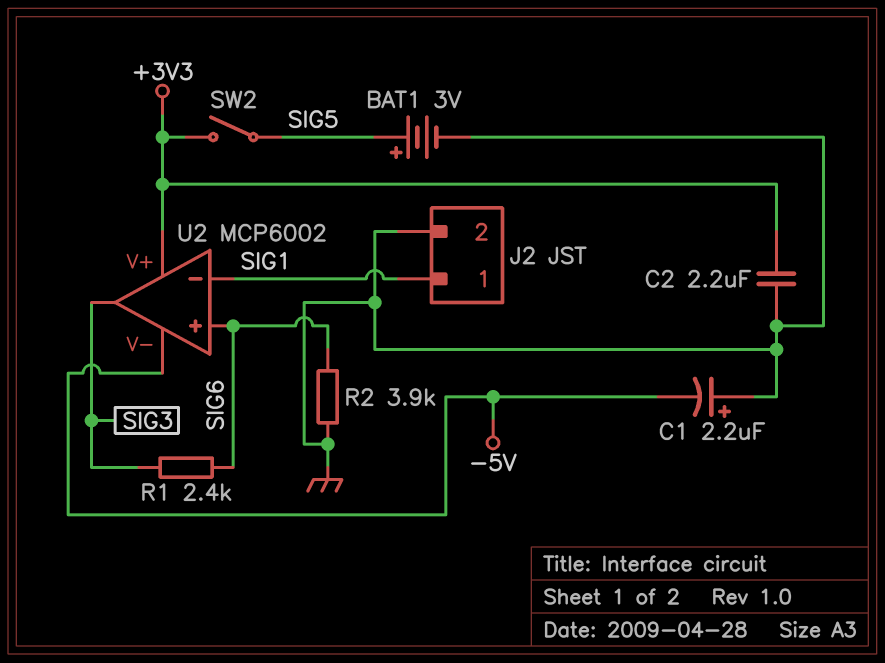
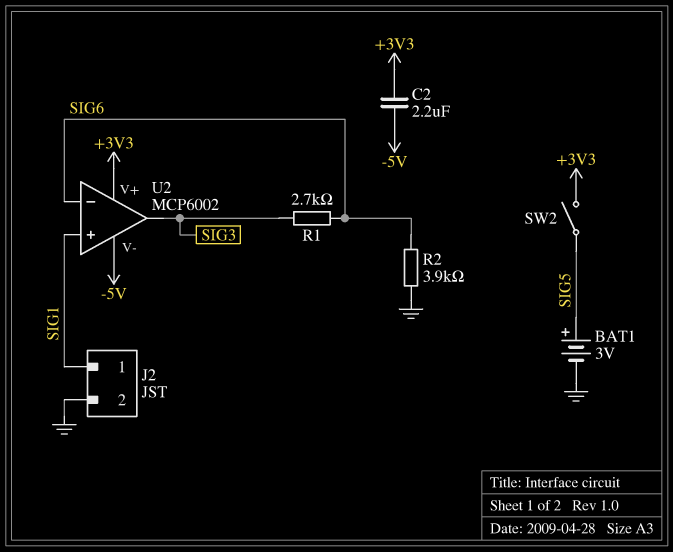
C1: 2.2uF (plus GND, minus -5V) -> none
C2: 2.2uF (+3V3, GND) -> 2.2uF (+3V3, -5V)
R1: 2.4k (SIG3, SIG6) -> 2.7k (SIG3, SIG6)
U2 pin in+: SIG6 -> SIG1
U2 pin in-: SIG1 -> SIG6

